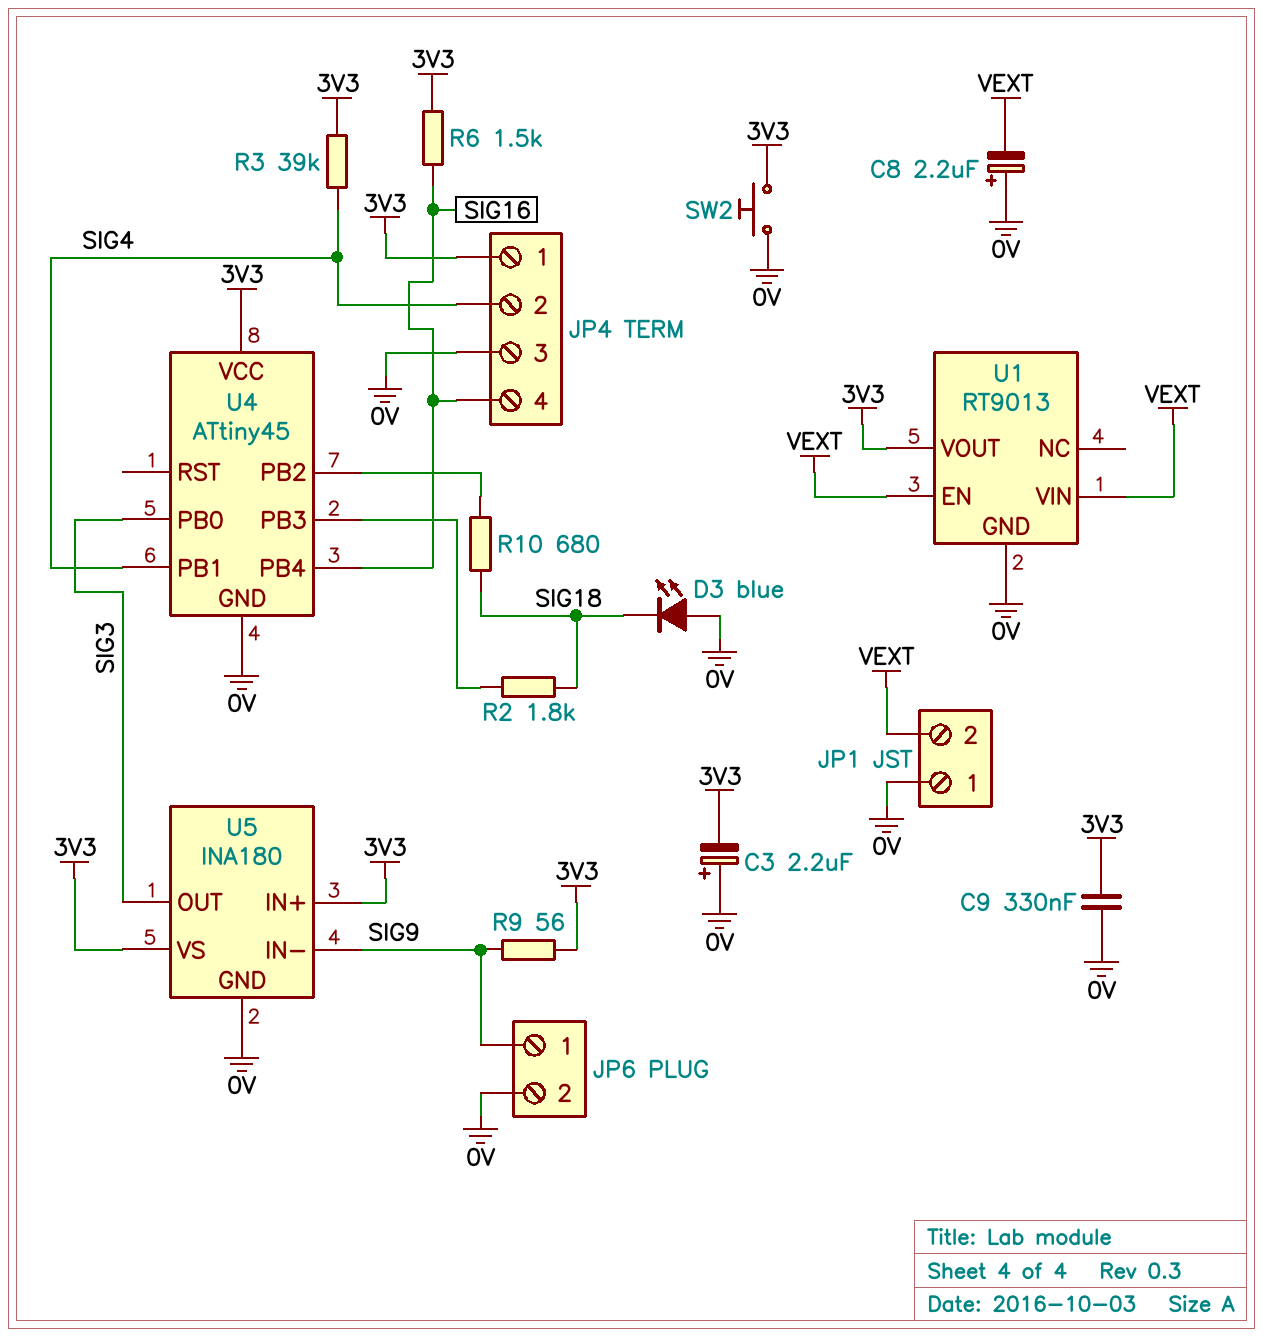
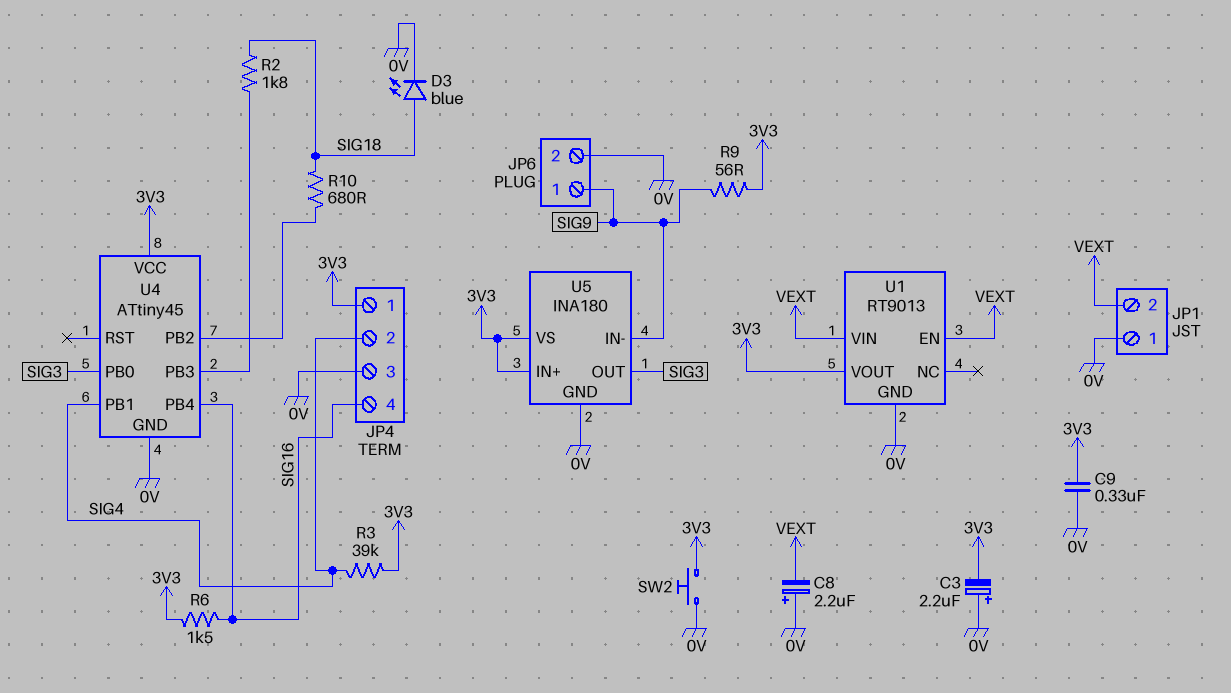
D3: LED blue (A 0V, K SIG18) -> LED blue (A SIG18, K 0V)

